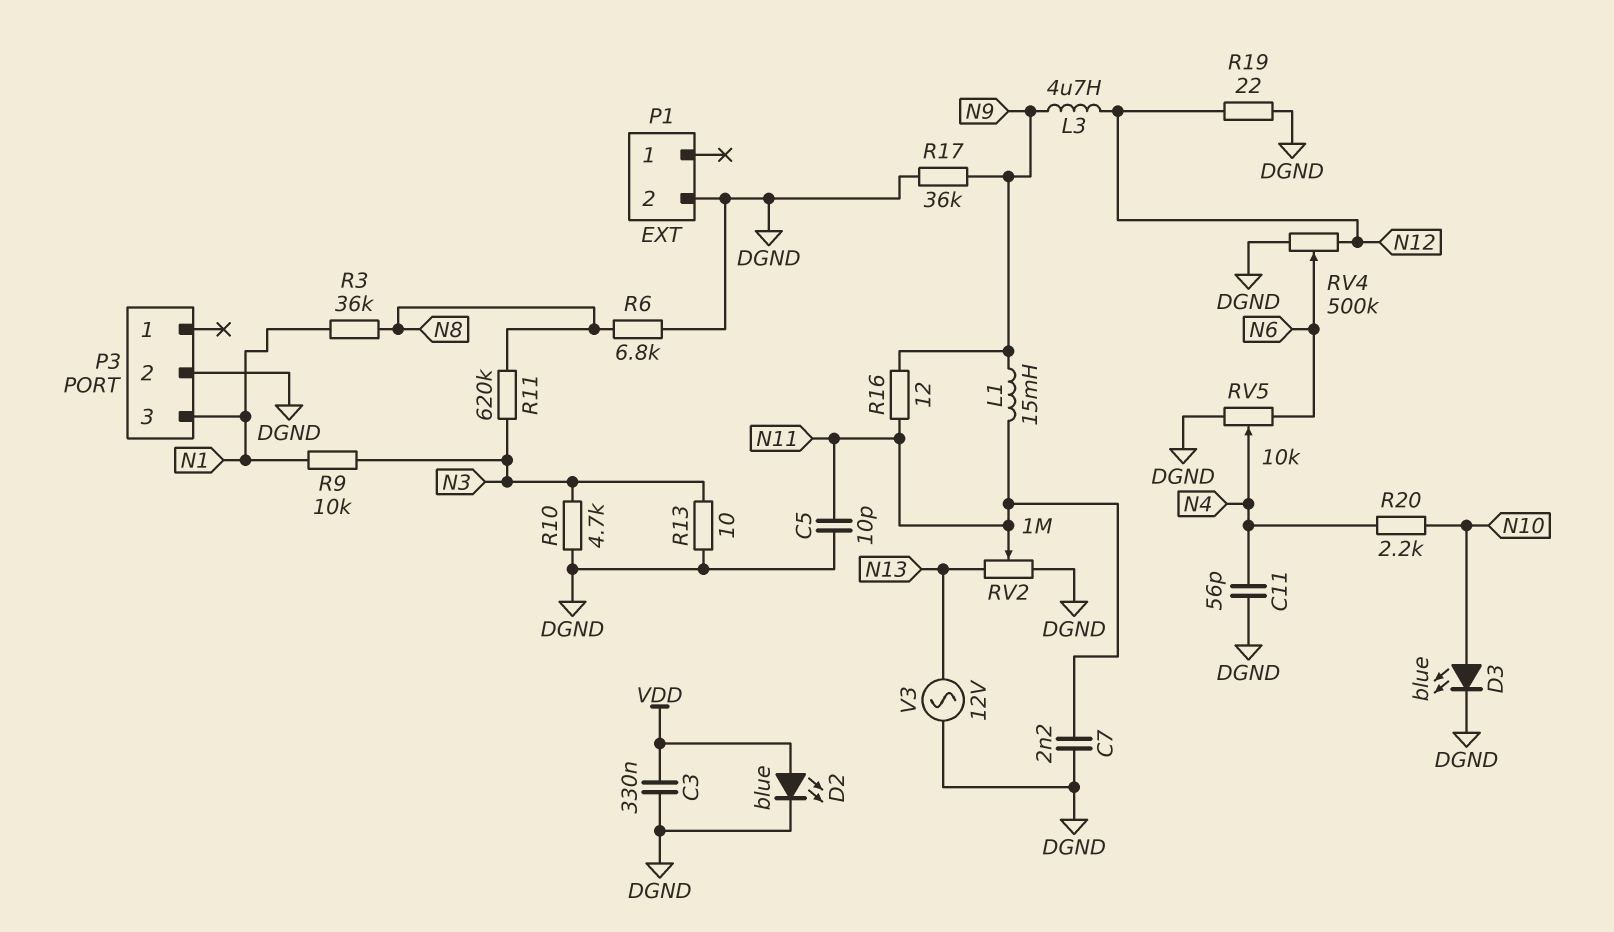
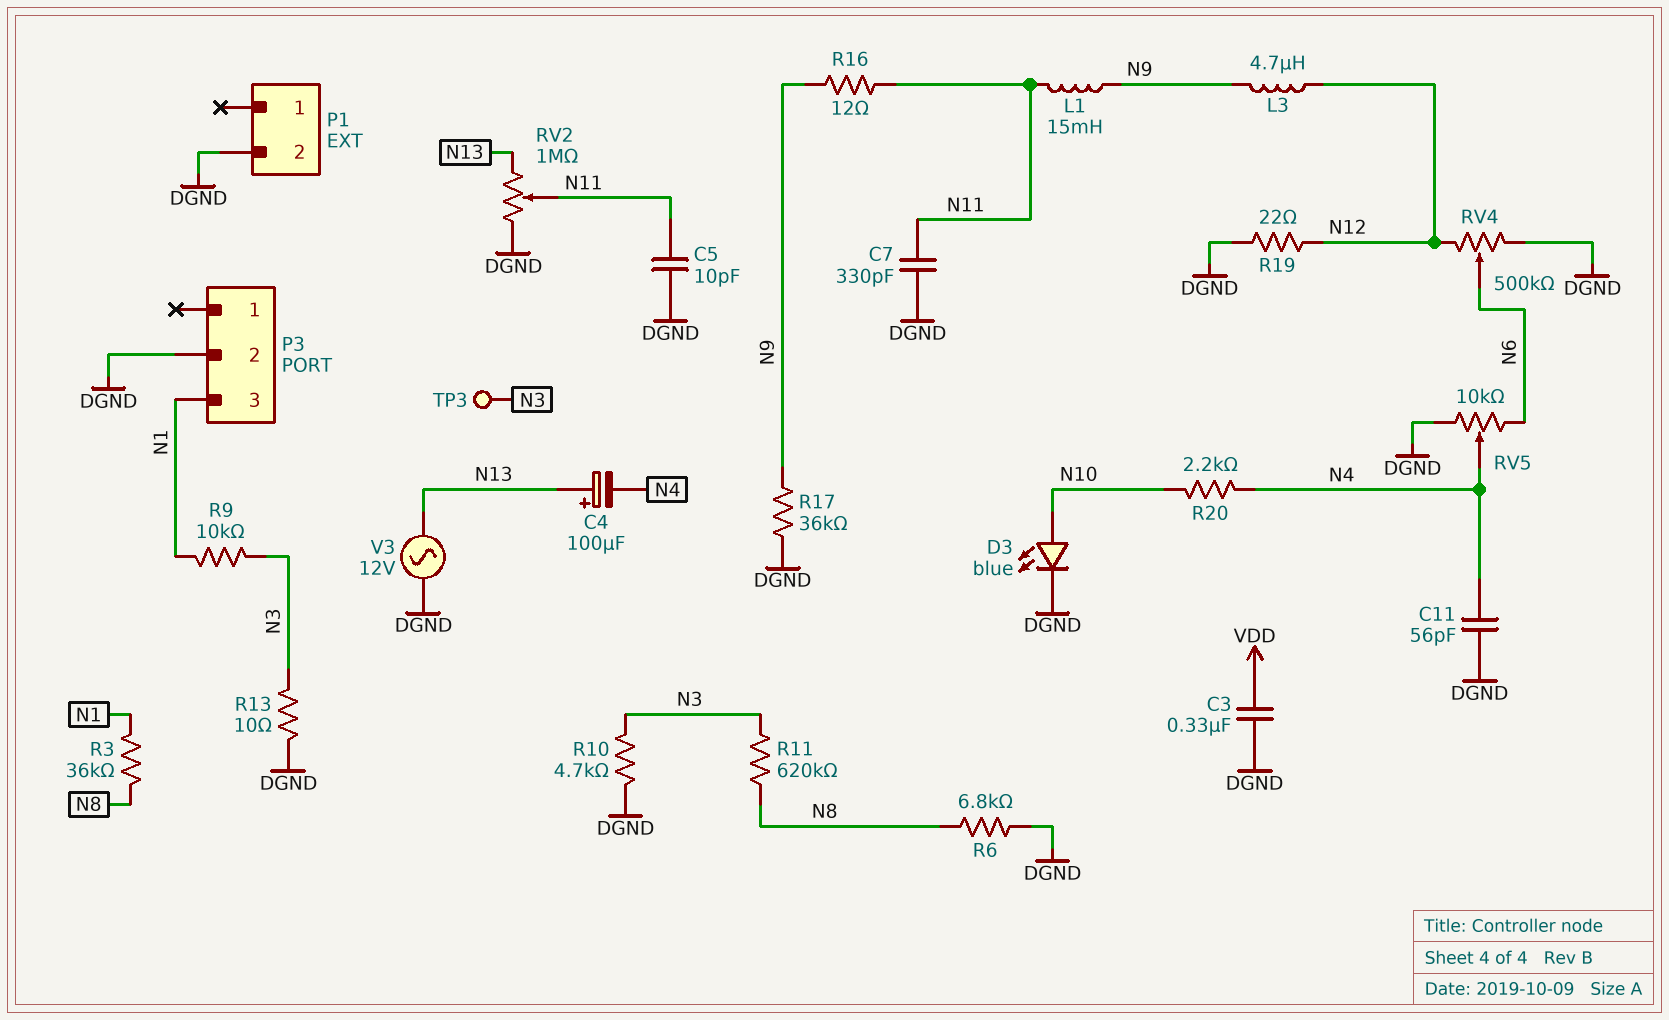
C4: none -> 100uF (plus N13, minus N4)
C7: 2.2nF (DGND, N11) -> 330pF (DGND, N11)
D2: LED blue (A VDD, K DGND) -> none
TP3: none -> test point (N3)

